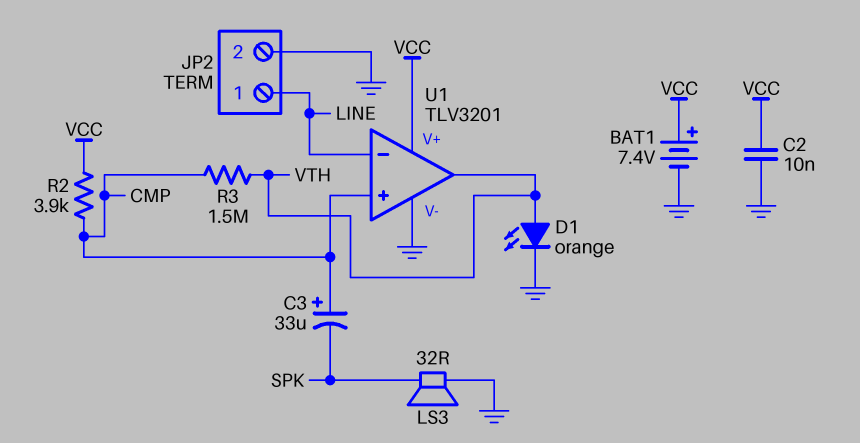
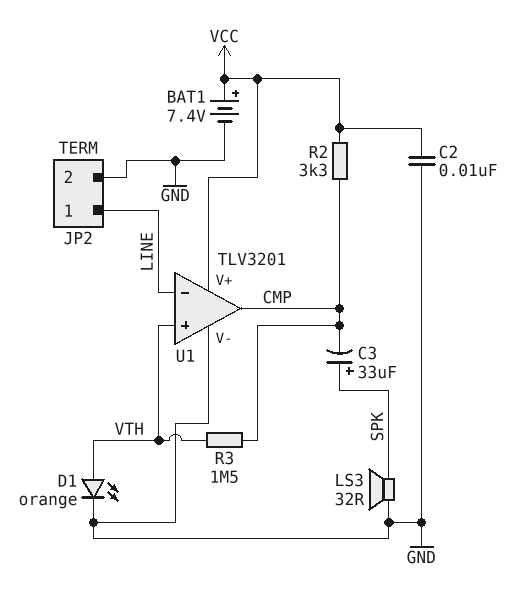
C3: 33uF (plus CMP, minus SPK) -> 33uF (plus SPK, minus CMP)
R2: 3.9k (CMP, VCC) -> 3.3k (CMP, VCC)
U1 pin in+: CMP -> VTH
U1 pin out: VTH -> CMP

